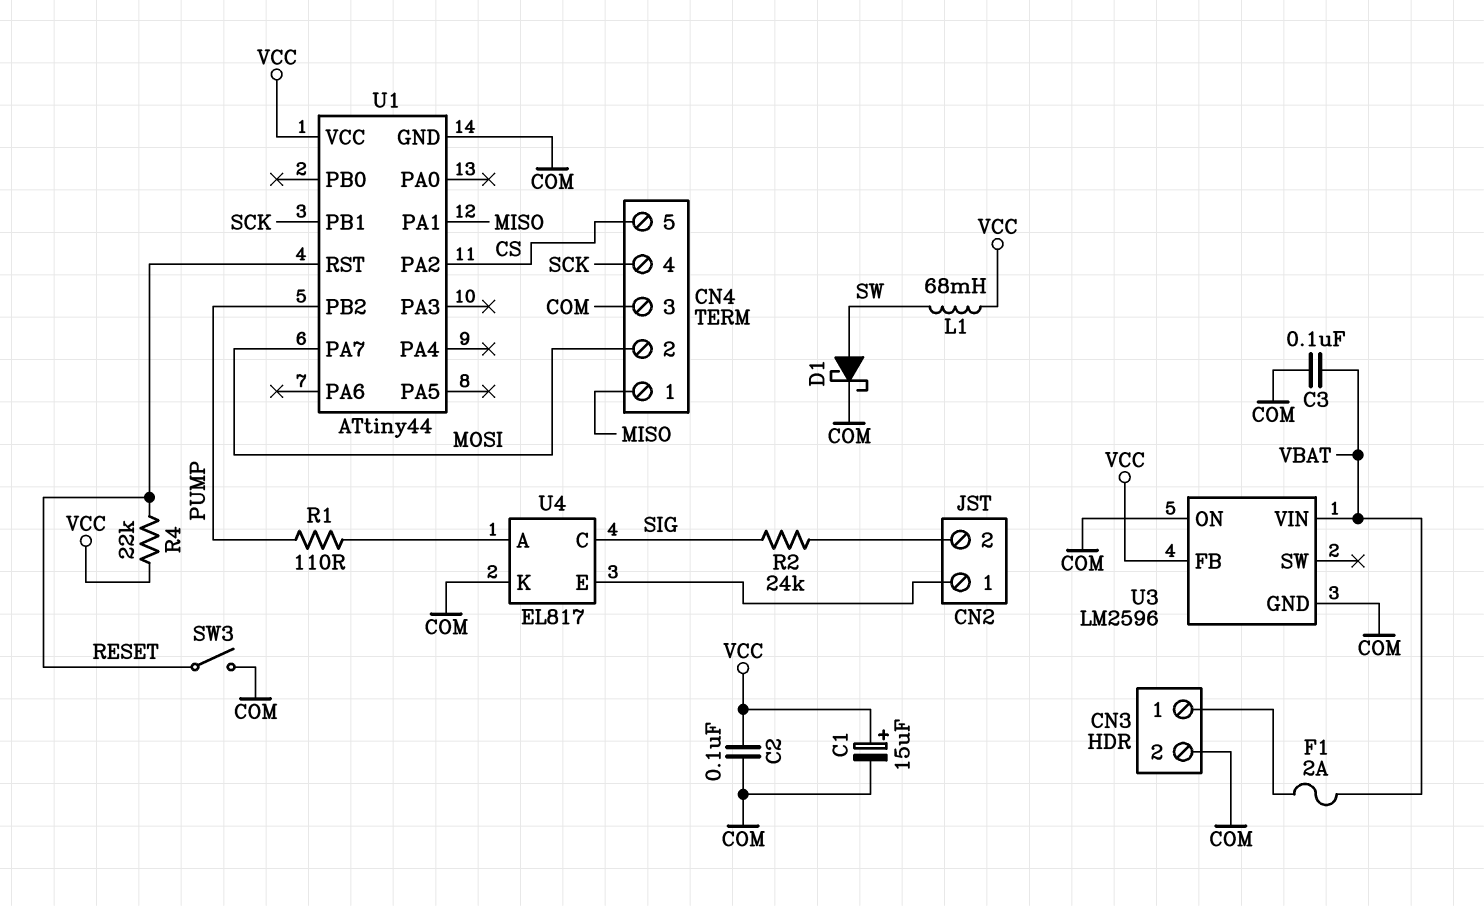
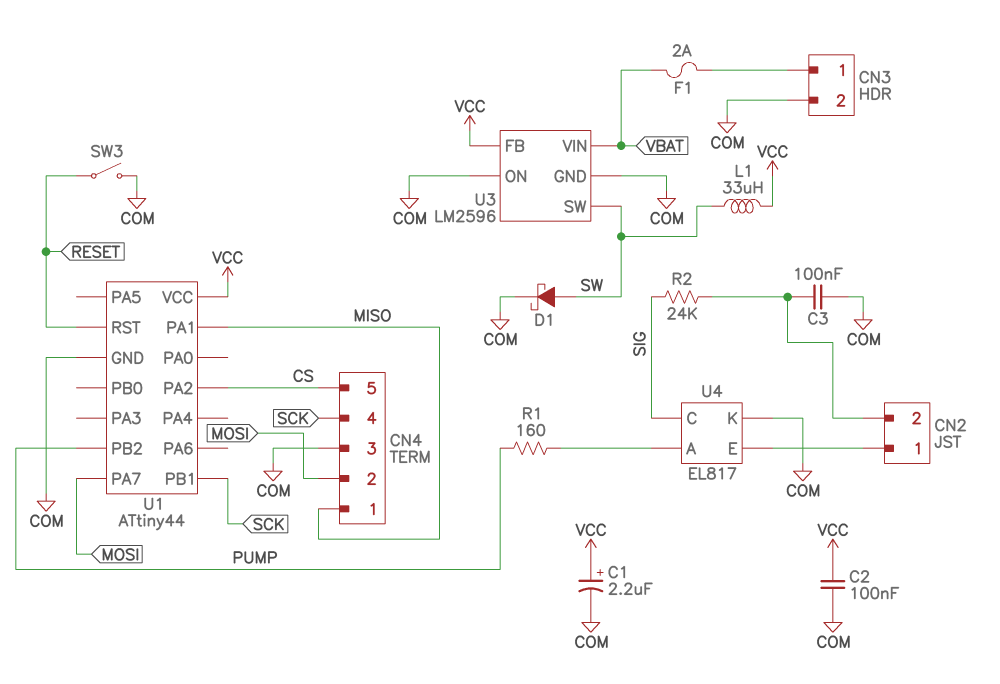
C1: 15uF (plus VCC, minus COM) -> 2.2uF (plus VCC, minus COM)
C3: 100nF (COM, VBAT) -> 100nF (CN2/2, COM)
L1: 68mH (SW, VCC) -> 33uH (SW, VCC)
R1: 110 (PUMP, U4/A) -> 160 (PUMP, U4/A)
R4: 22k (RESET, VCC) -> none
U3 pin SW: none -> SW

